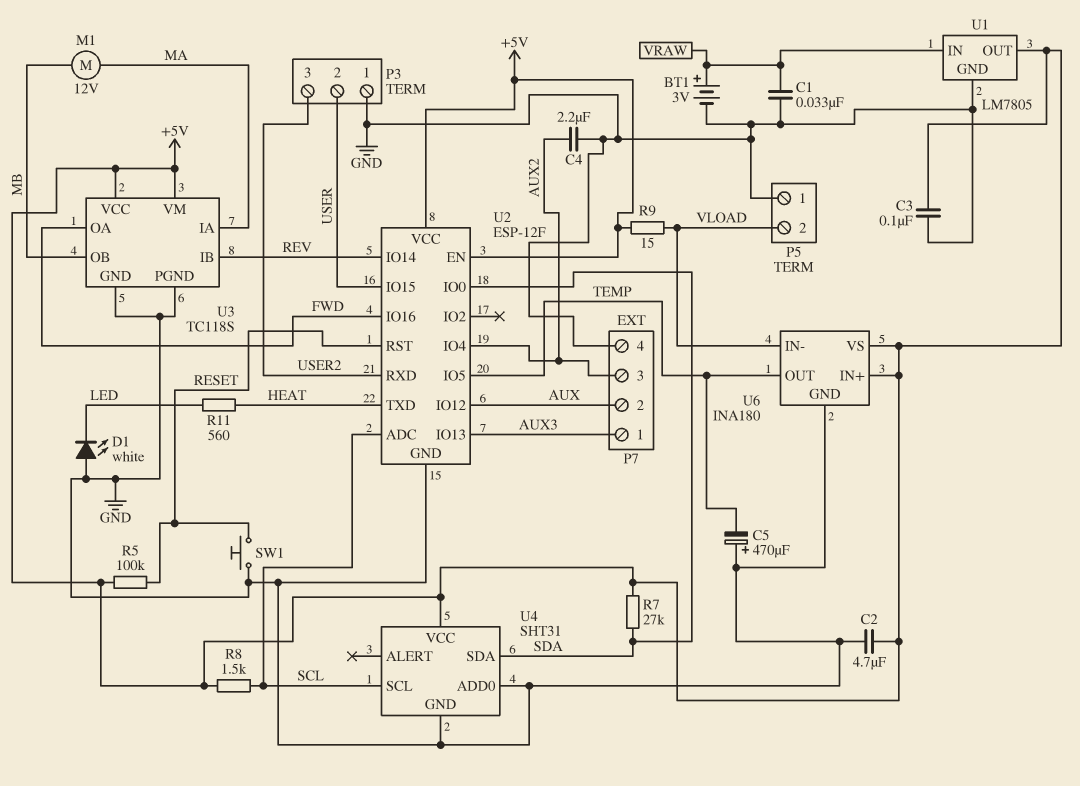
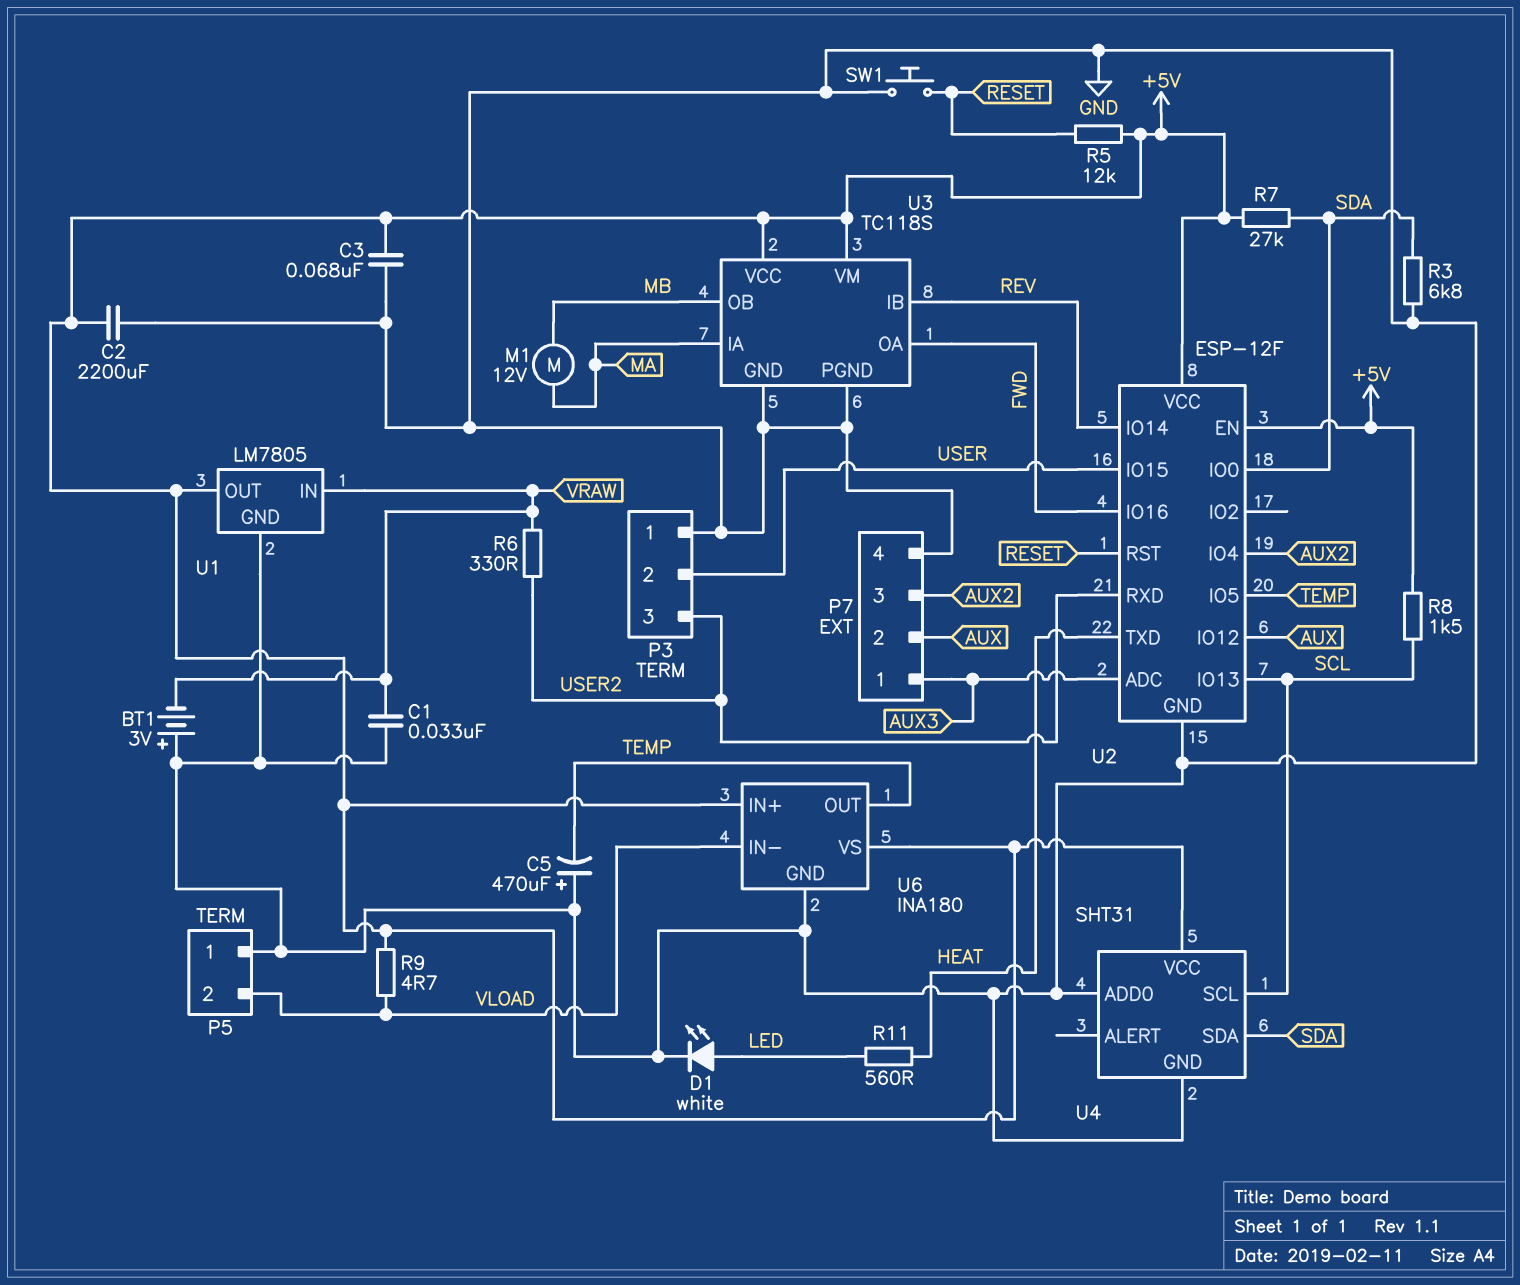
BT1: 3V (plus VRAW, minus GND) -> 3V (plus GND, minus VRAW)
C2: 4.7uF (+5V, GND) -> 2200uF (+5V, GND)
C3: 100nF (+5V, GND) -> 68nF (+5V, GND)
C4: 2.2uF (AUX2, GND) -> none
D1: LED white (A GND, K LED) -> LED white (A LED, K GND)
R3: none -> 6.8k (GND, SDA)
R5: 100k (+5V, RESET) -> 12k (+5V, RESET)
R6: none -> 330 (USER2, VRAW)
R9: 15 (+5V, VLOAD) -> 4.7 (+5V, VLOAD)
U2 pin ADC: SCL -> AUX3
U2 pin IO13: AUX3 -> SCL

